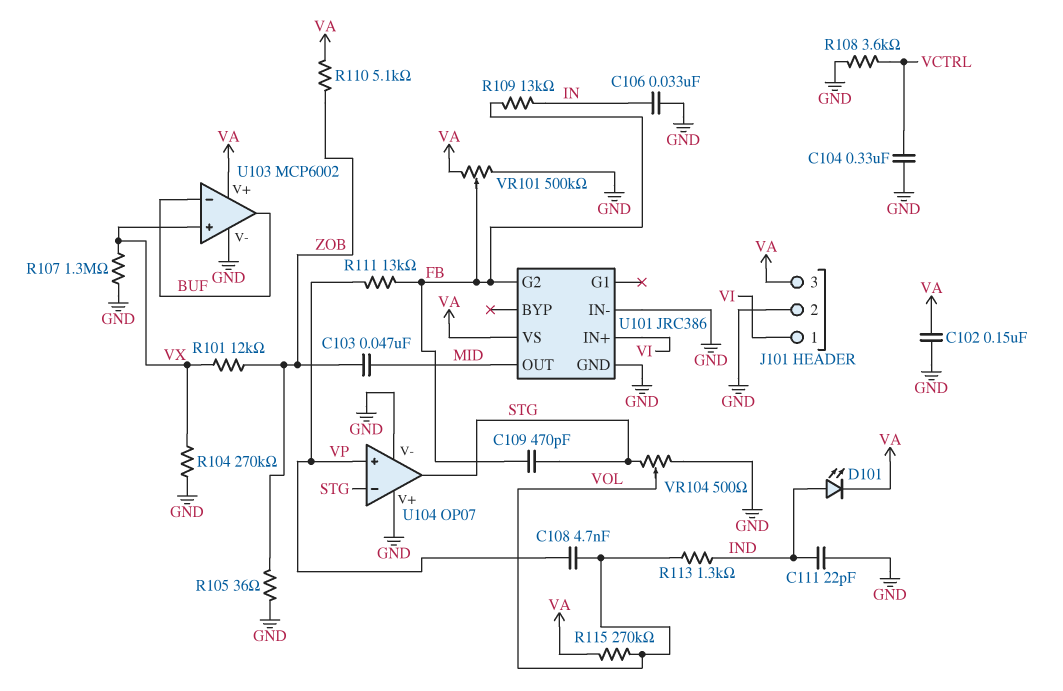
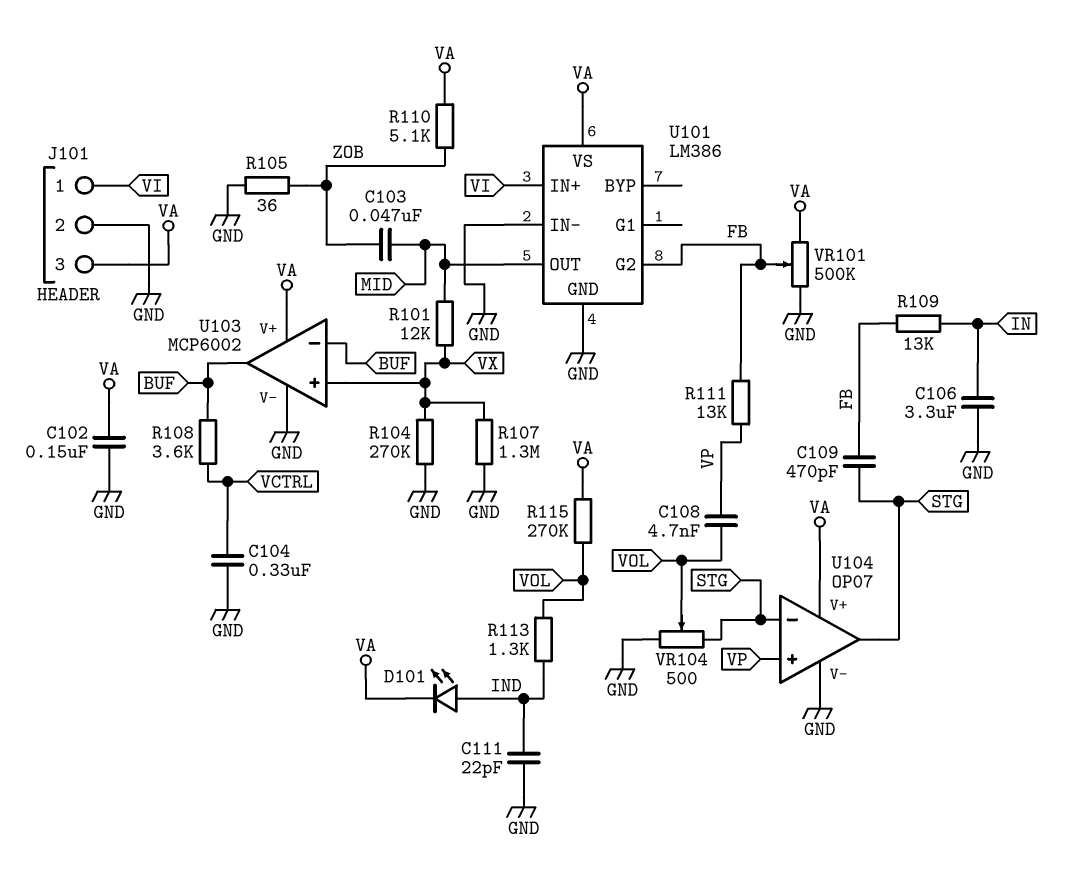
C106: 33nF (GND, IN) -> 3.3uF (GND, IN)
R101: 12k (VX, ZOB) -> 12k (MID, VX)
R108: 3.6k (GND, VCTRL) -> 3.6k (BUF, VCTRL)
U101: JRC386 -> LM386
U104 pin V+: GND -> VA

